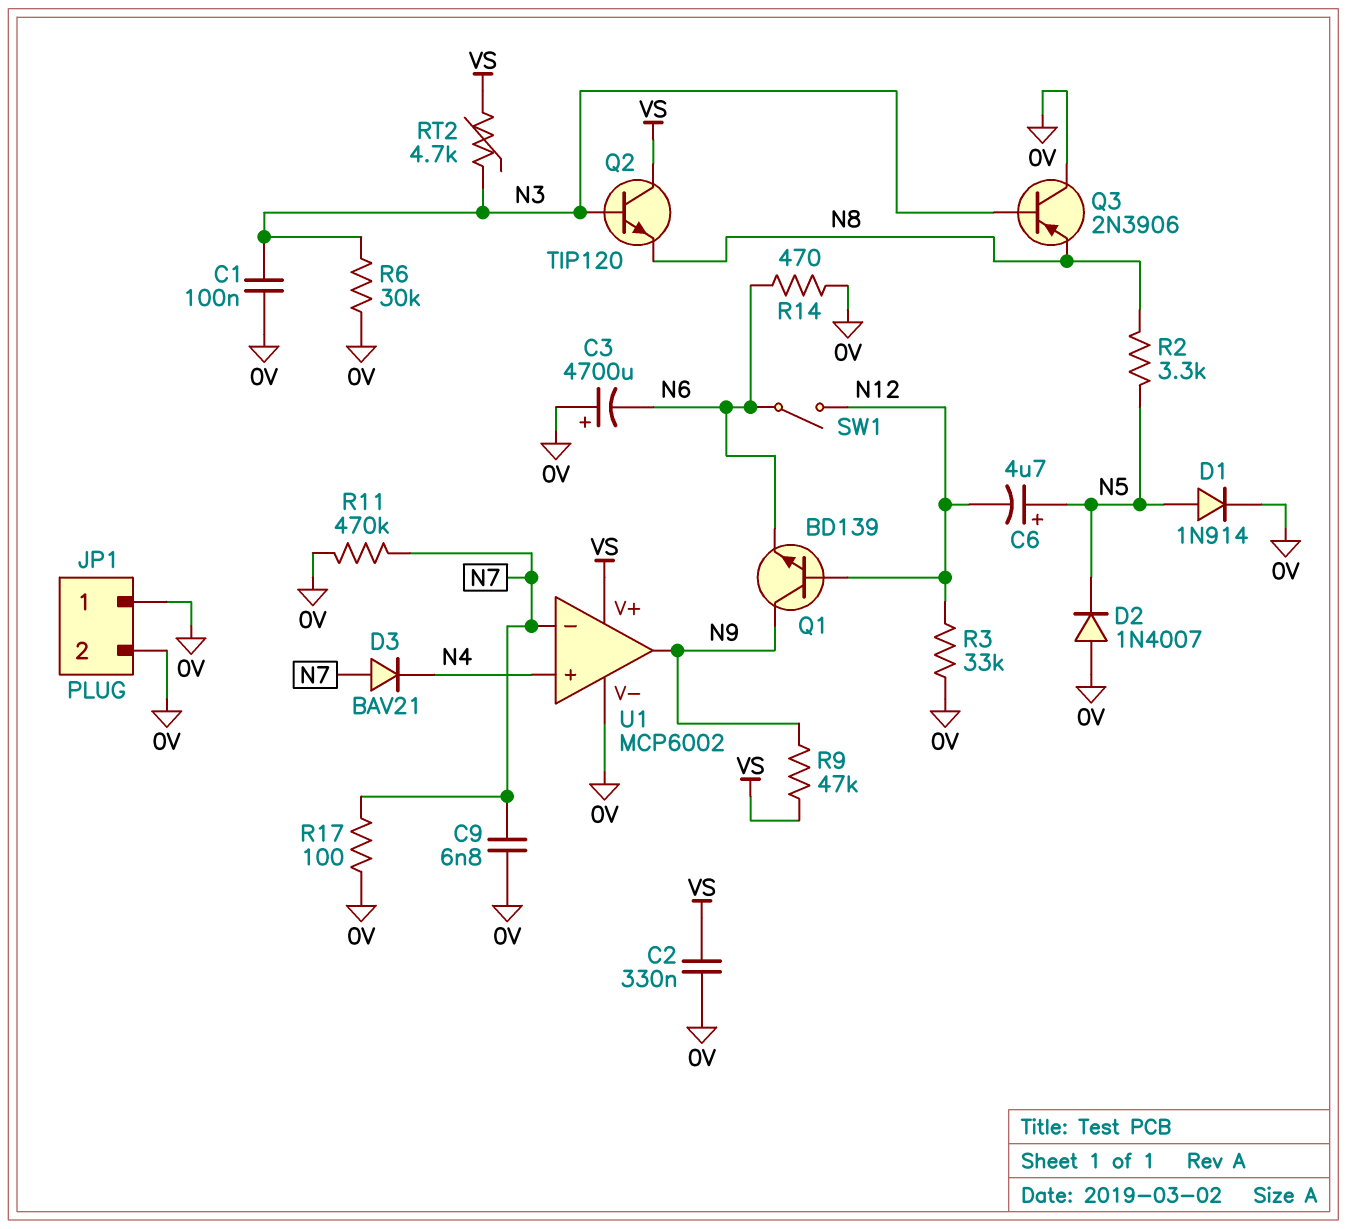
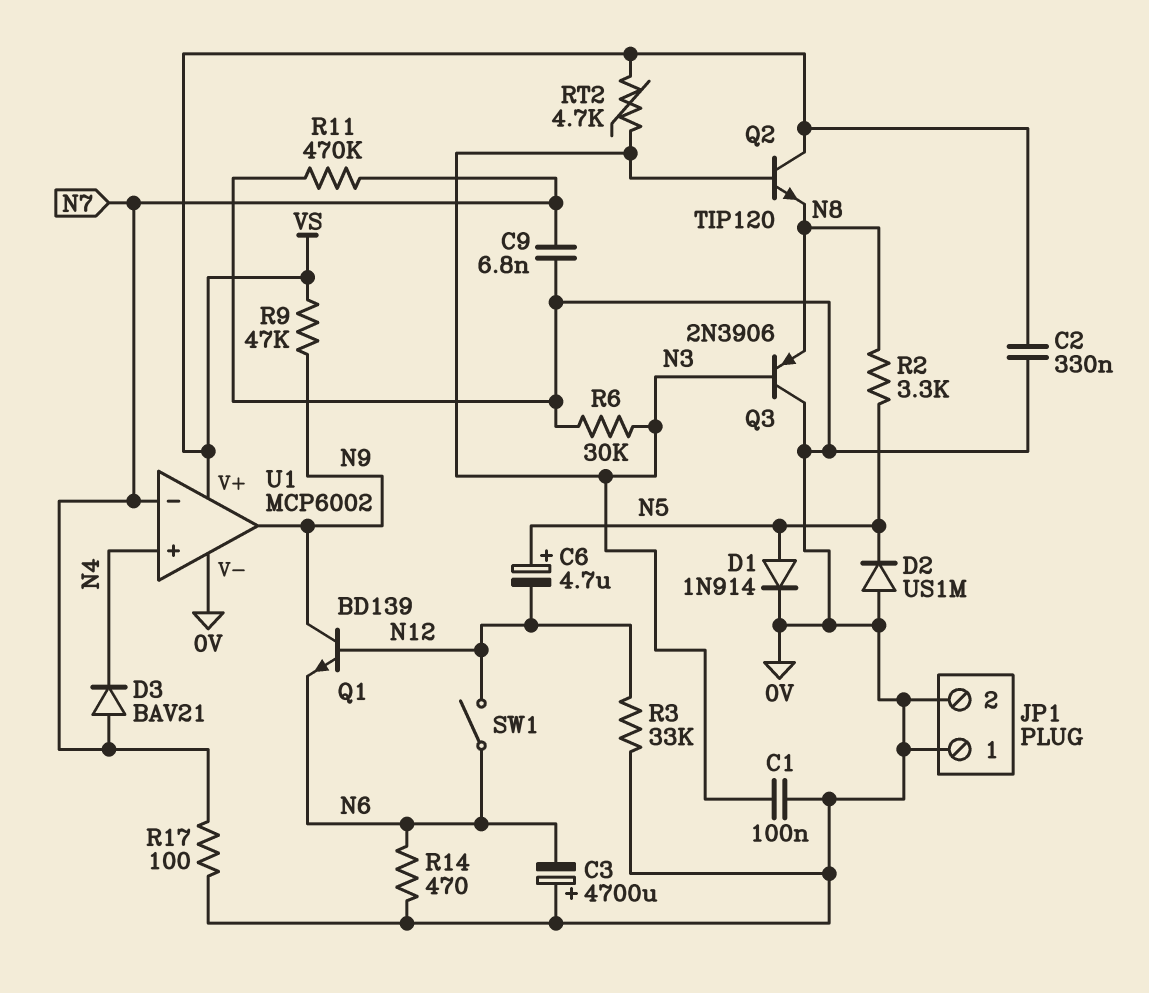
D2: diode 1N4007 (A 0V, K N5) -> diode US1M (A 0V, K N5)

